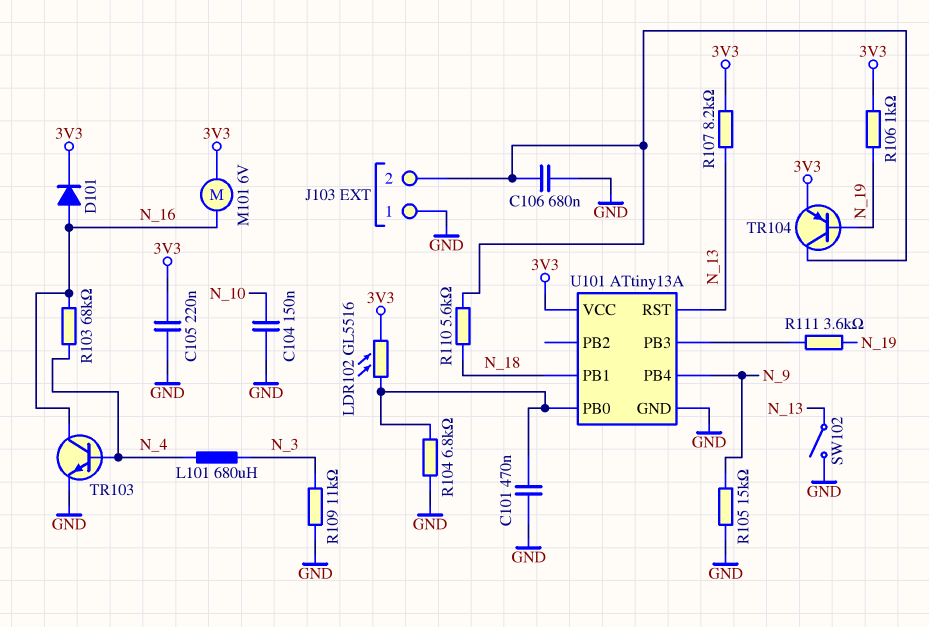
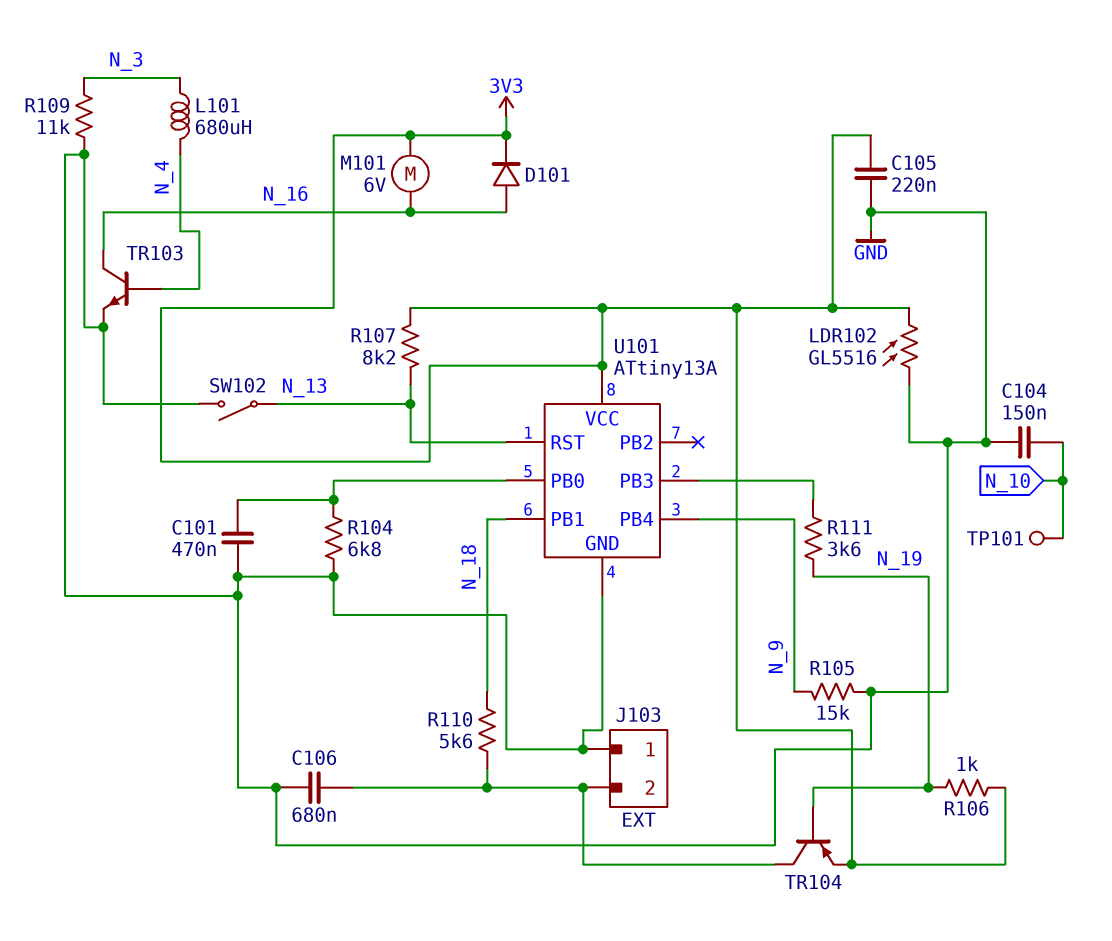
LDR102: GL5516 (3V3, U101/PB0) -> GL5516 (3V3, GND)
R103: 68k (N_4, N_16) -> none
TP101: none -> test point (N_10)

